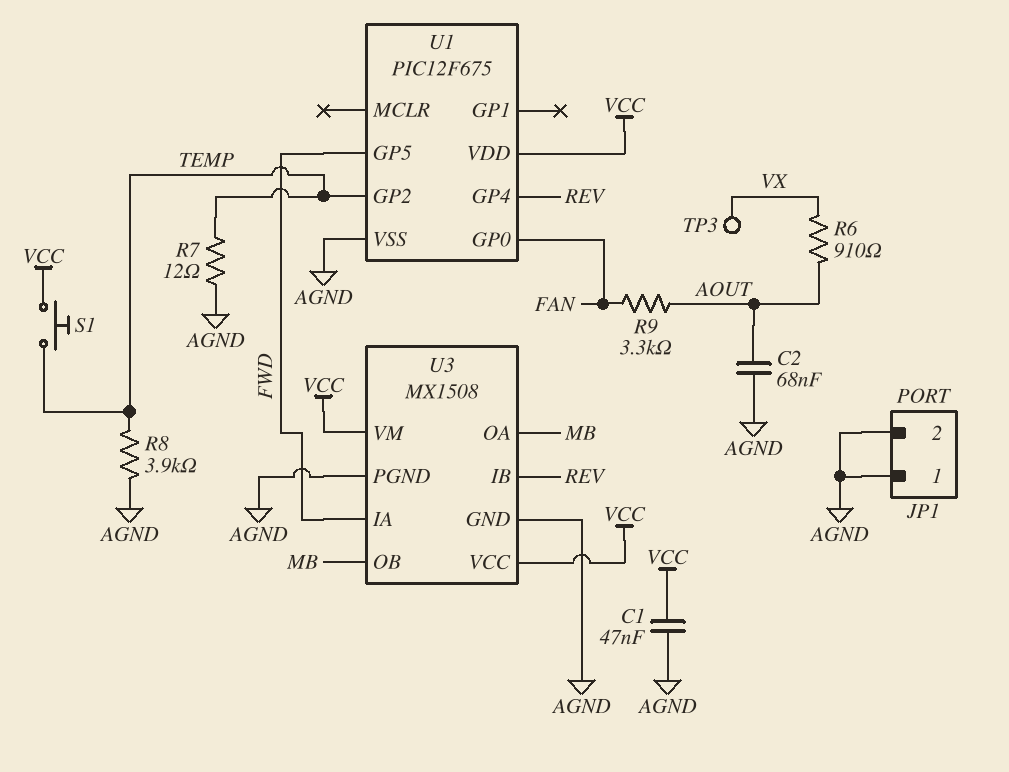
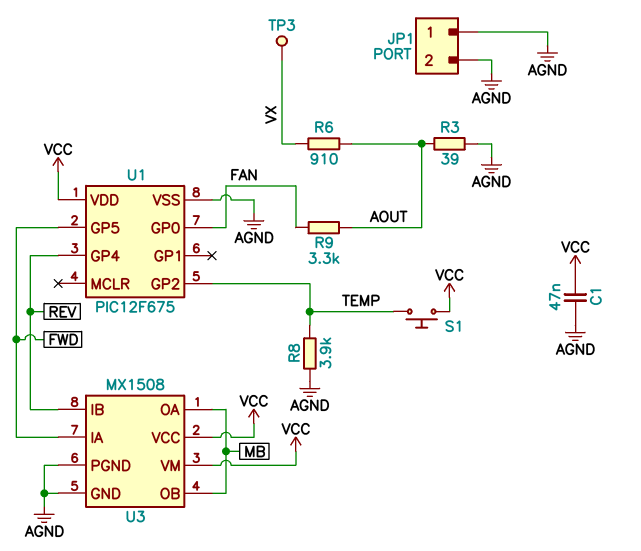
C2: 68nF (AGND, AOUT) -> none
R3: none -> 39 (AGND, AOUT)
R7: 12 (AGND, TEMP) -> none

